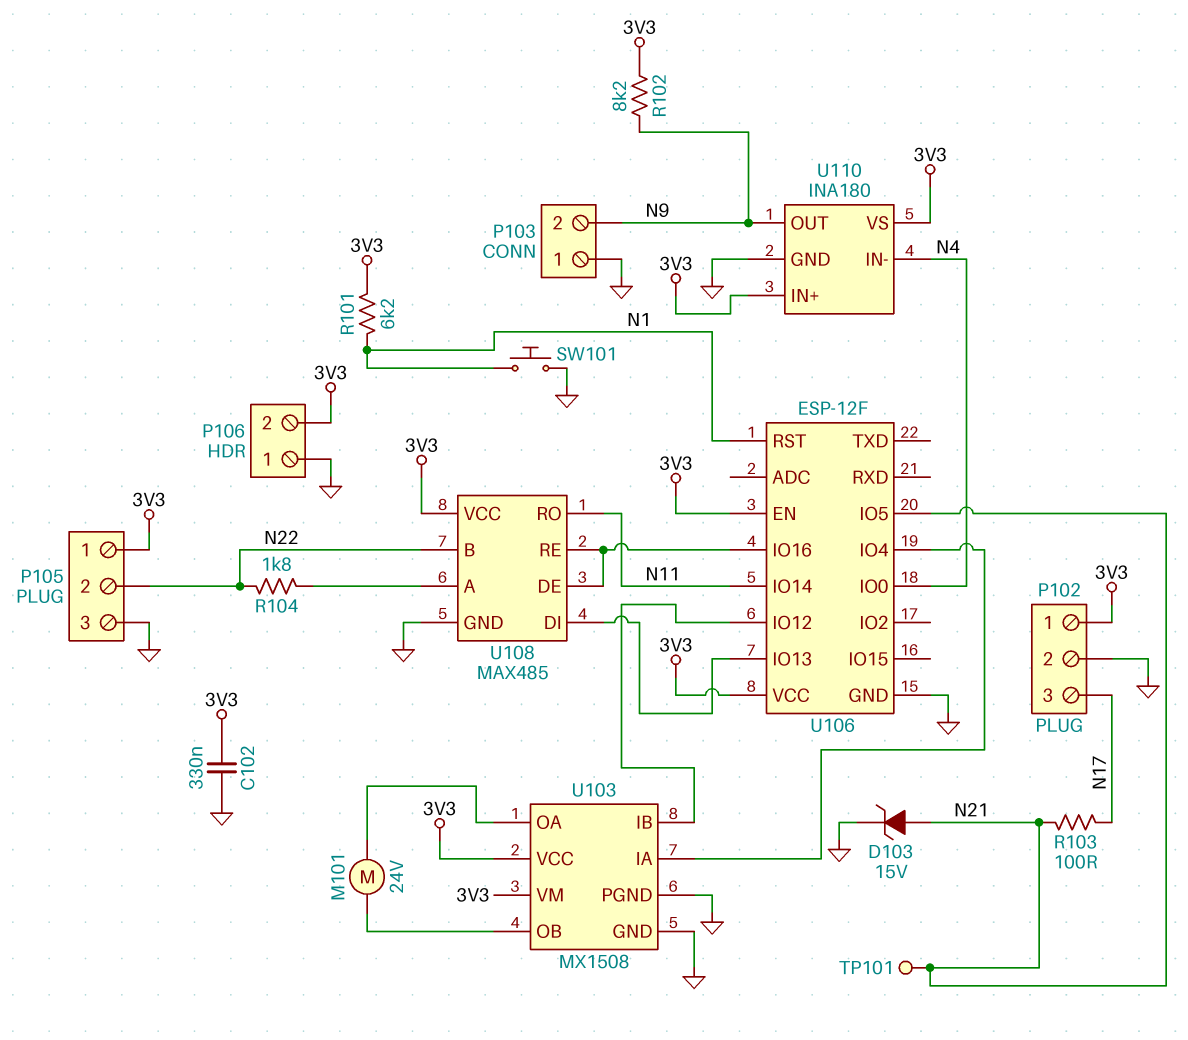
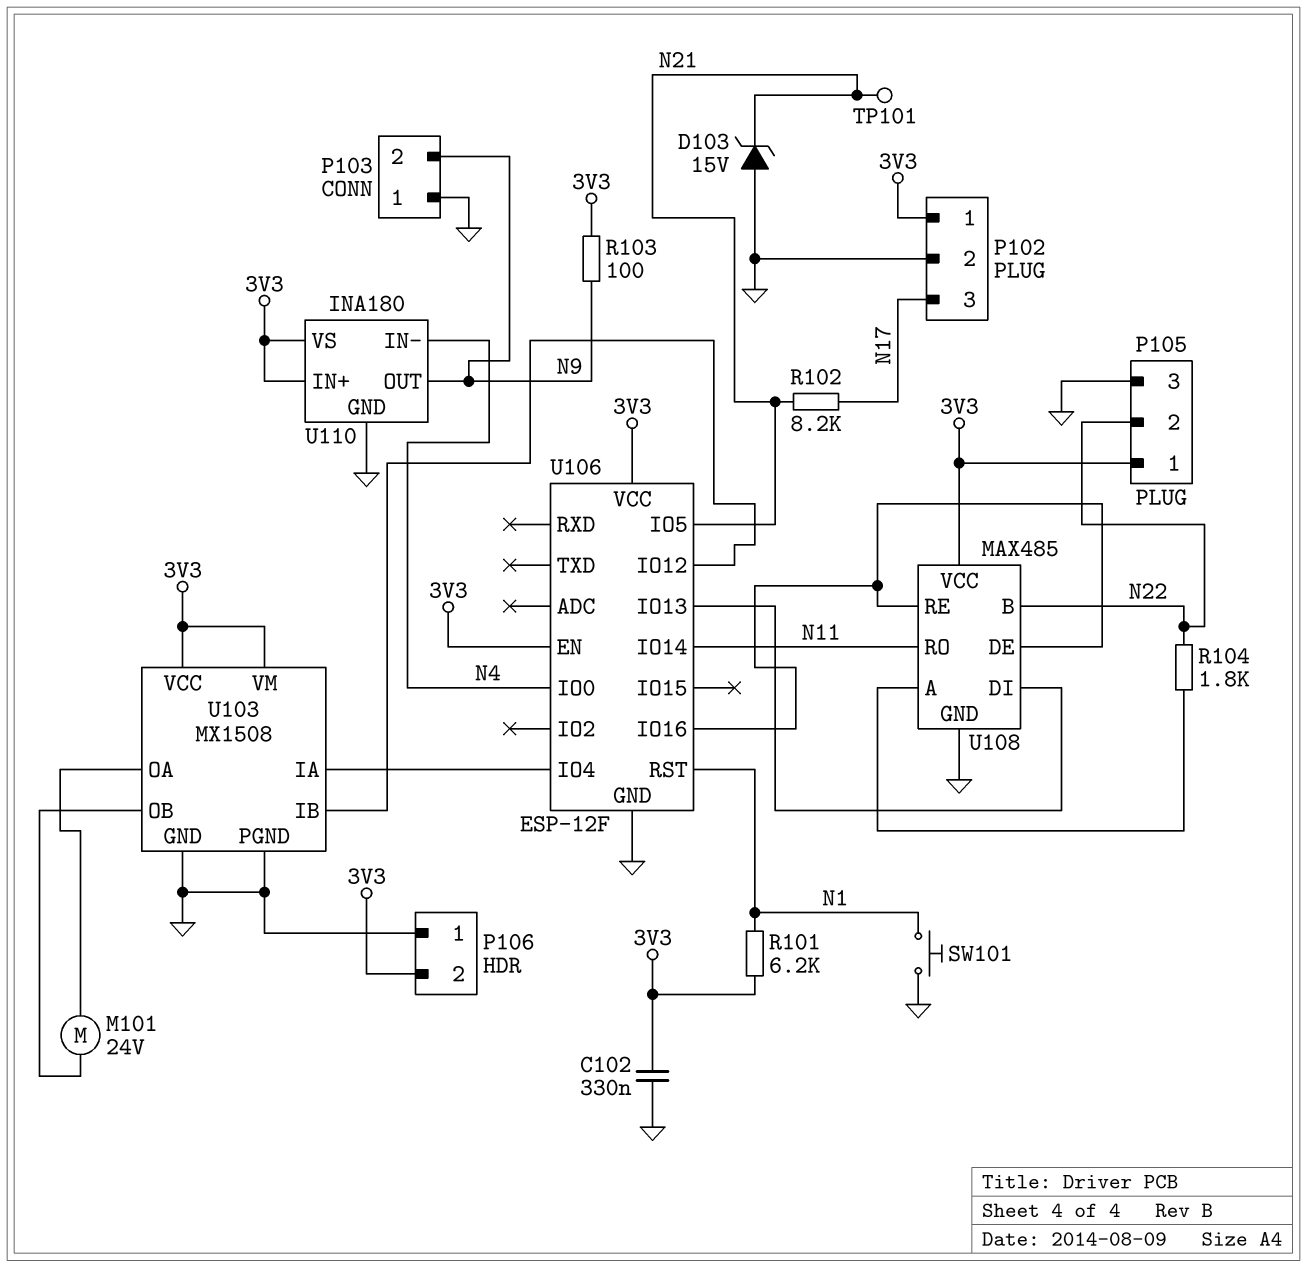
D103: zener 15V (A N21, K GND) -> zener 15V (A GND, K N21)
R102: 8.2k (3V3, N9) -> 8.2k (N17, N21)
R103: 100 (N17, N21) -> 100 (3V3, N9)

